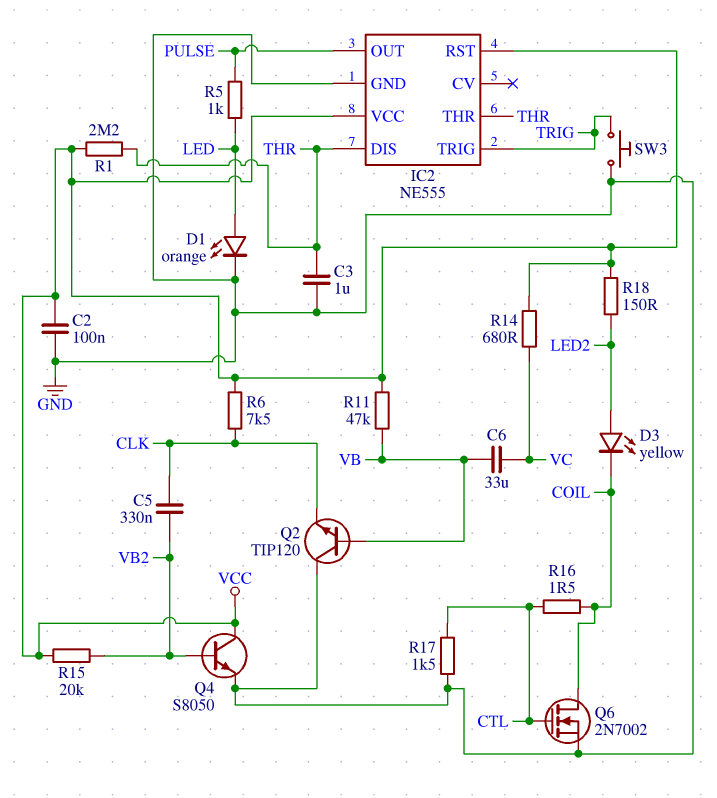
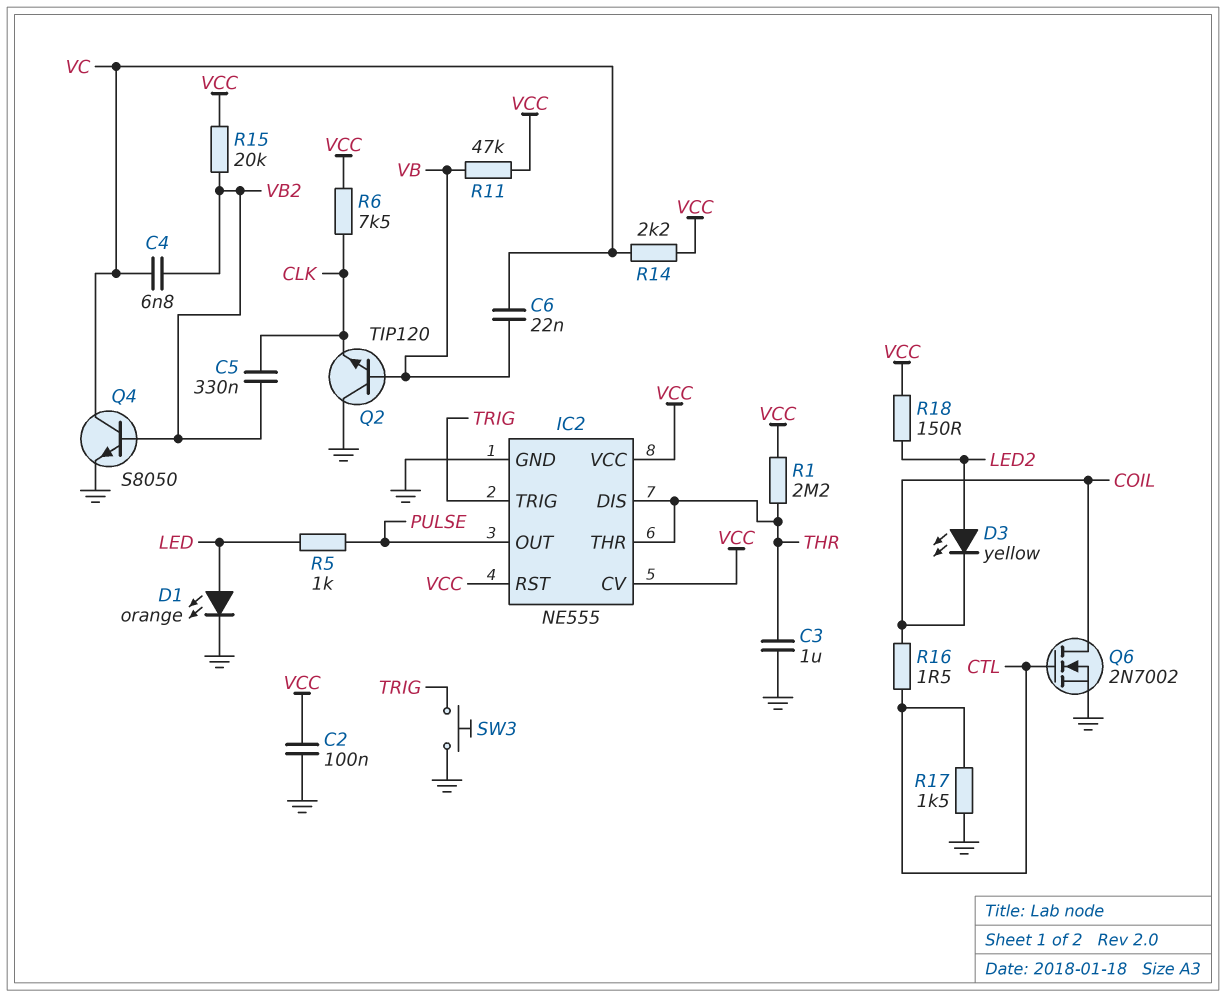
C4: none -> 6.8nF (VB2, VC)
C6: 33uF (VB, VC) -> 22nF (VB, VC)
IC2 pin CV: none -> VCC
Q4: NPN S8050 (B VB2, C VCC, E GND) -> NPN S8050 (B VB2, C VC, E GND)
R14: 680 (VC, VCC) -> 2.2k (VC, VCC)

